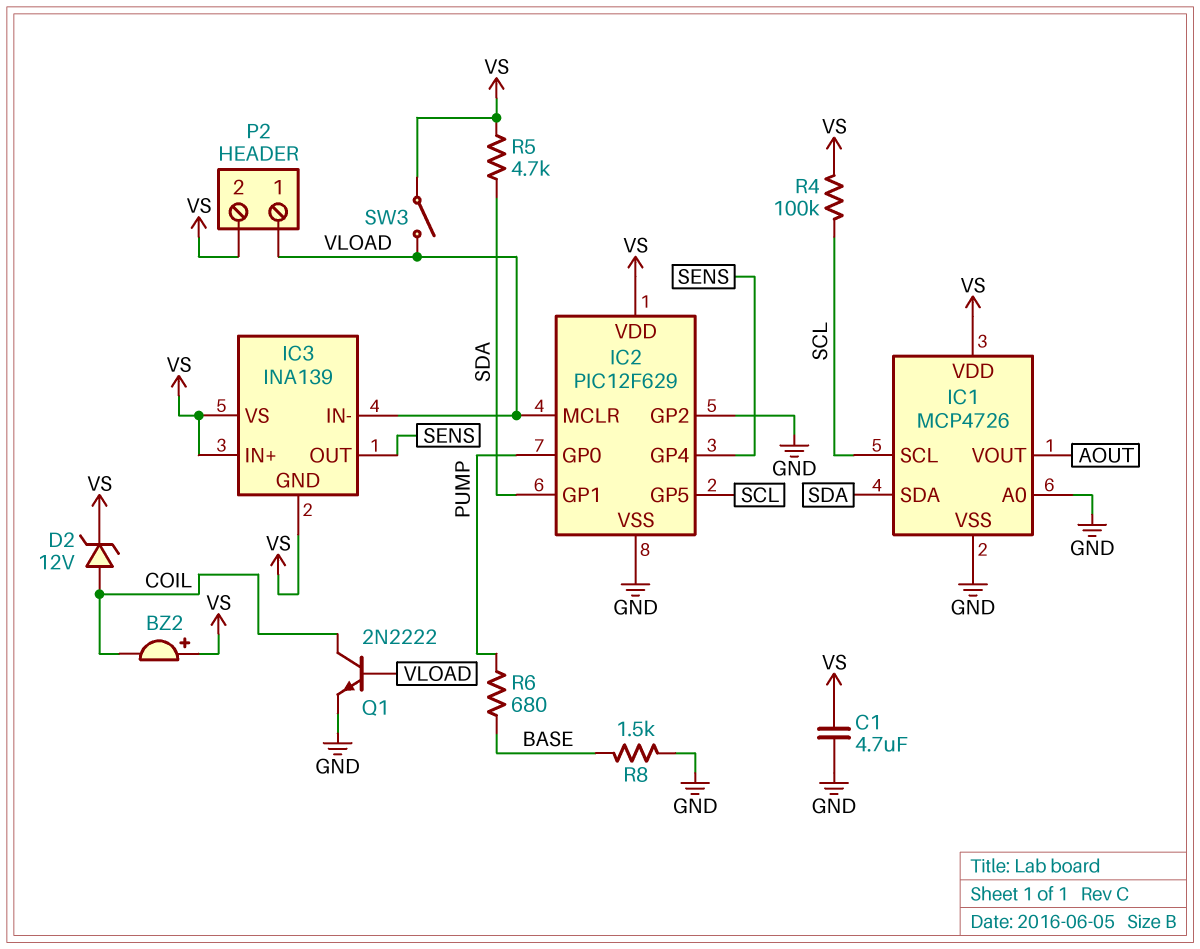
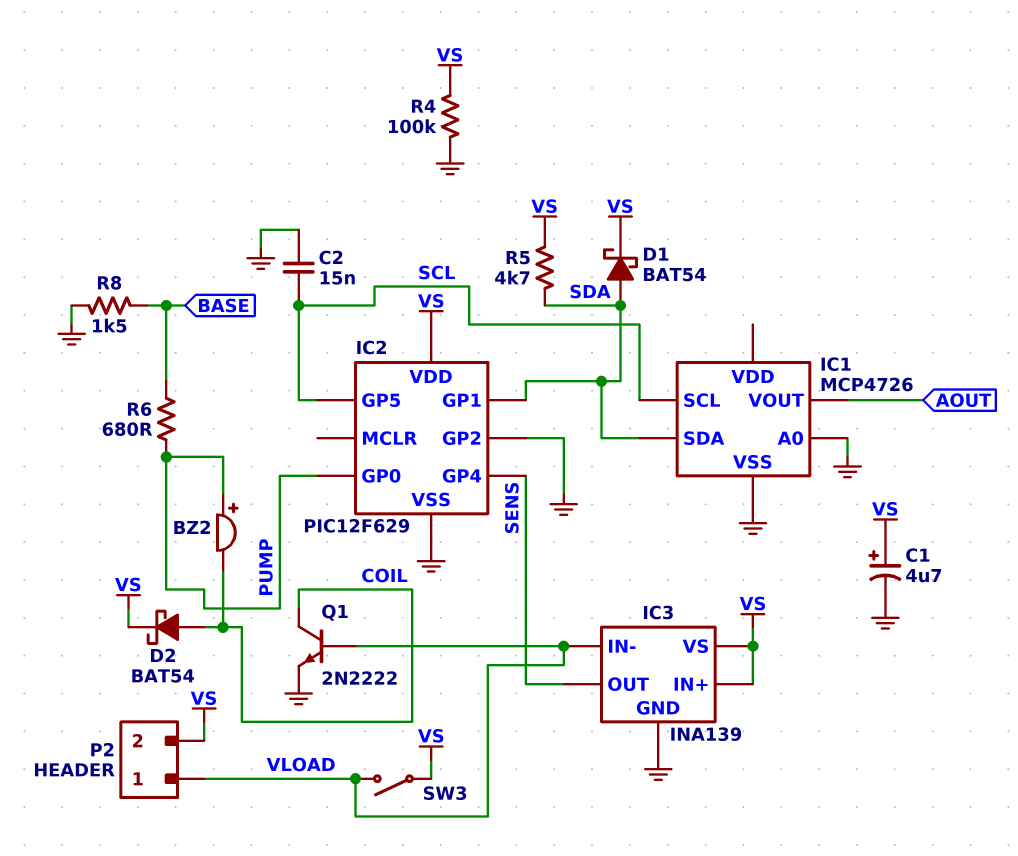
BZ2: buzzer (plus VS, minus COIL) -> buzzer (plus PUMP, minus COIL)
C1: 4.7uF (GND, VS) -> 4.7uF (plus VS, minus GND)
C2: none -> 15nF (GND, SCL)
D1: none -> schottky BAT54 (A SDA, K VS)
D2: zener 12V (A COIL, K VS) -> schottky BAT54 (A COIL, K VS)
IC1 pin VDD: VS -> none
IC2 pin MCLR: VLOAD -> none
IC3 pin GND: VS -> GND
R4: 100k (SCL, VS) -> 100k (GND, VS)

